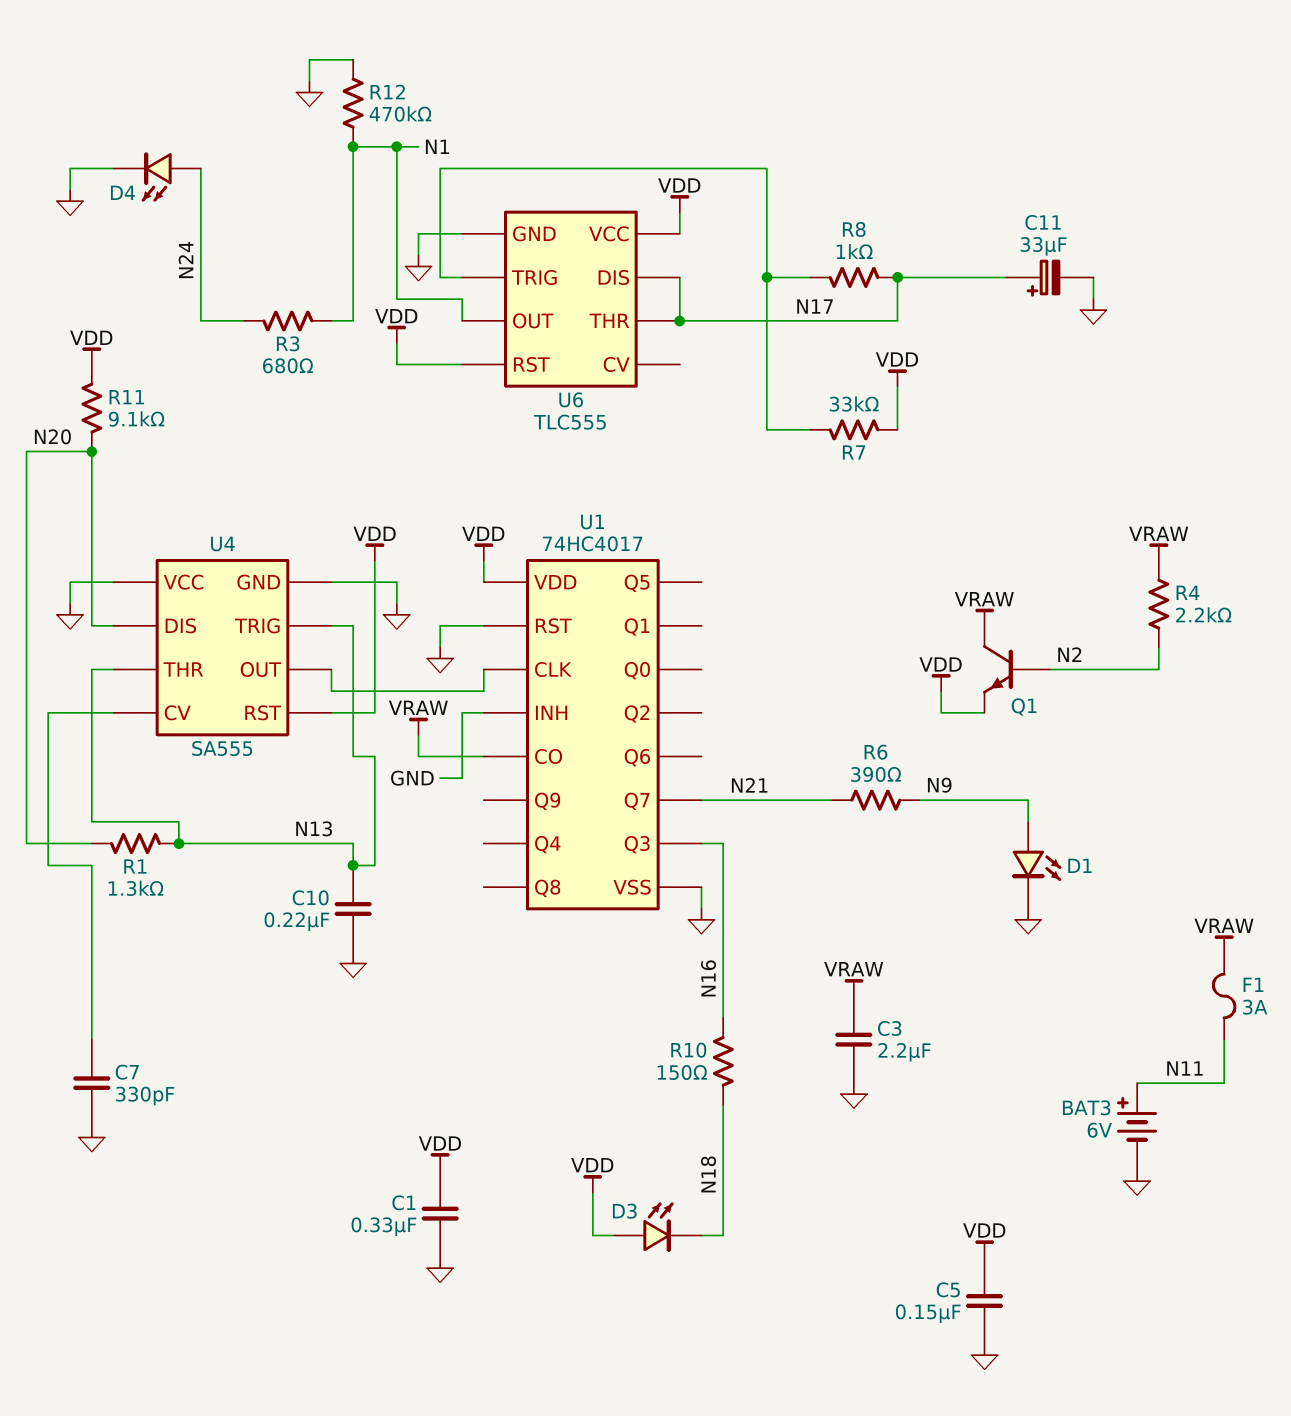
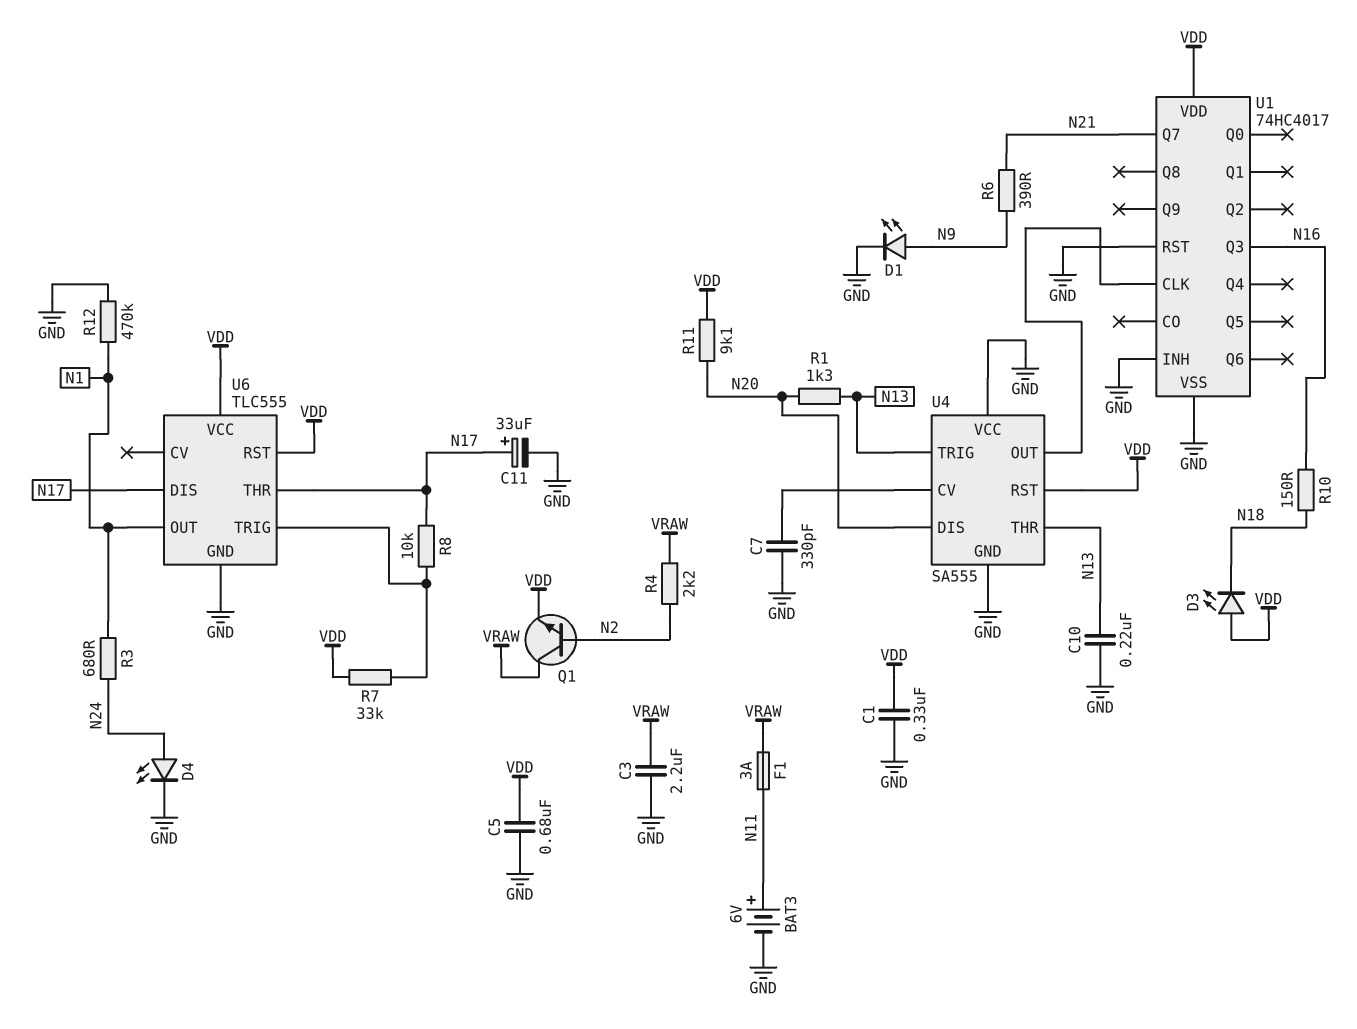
C5: 150nF (GND, VDD) -> 680nF (GND, VDD)
R8: 1k (N17, U6/TRIG) -> 10k (N17, U6/TRIG)
U1 pin CO: VRAW -> none

